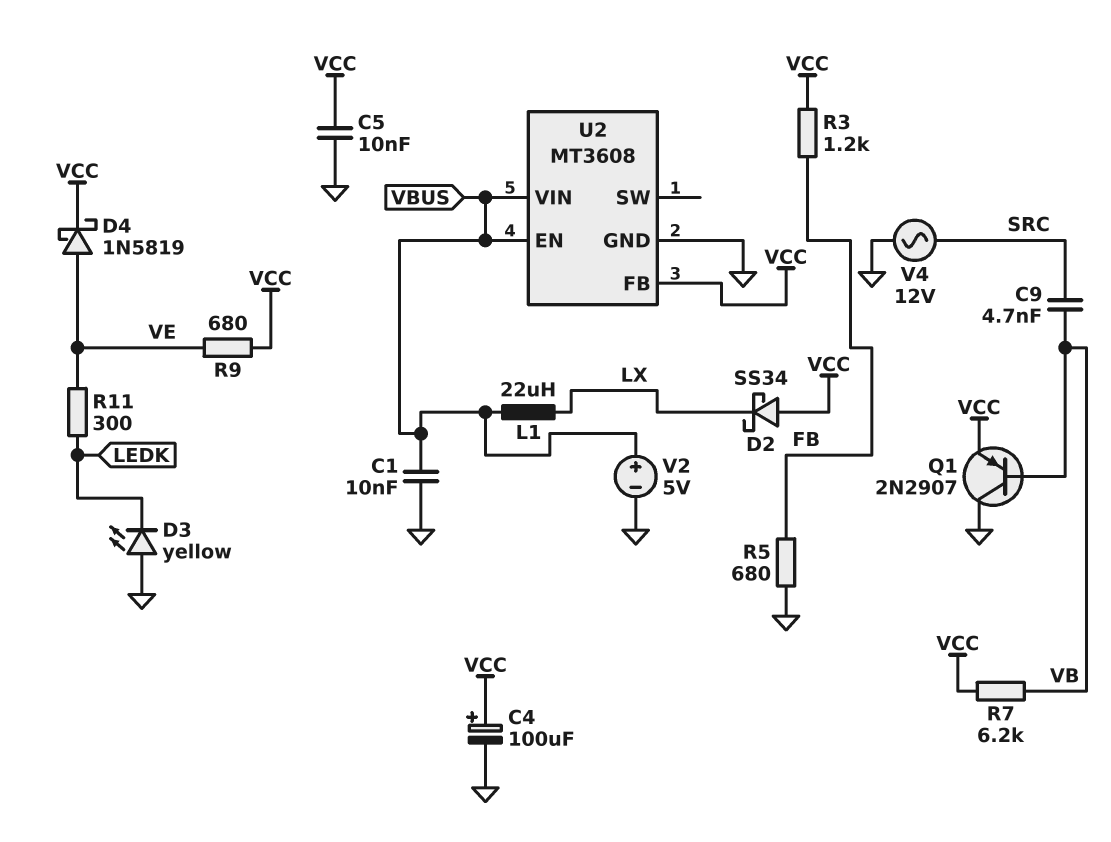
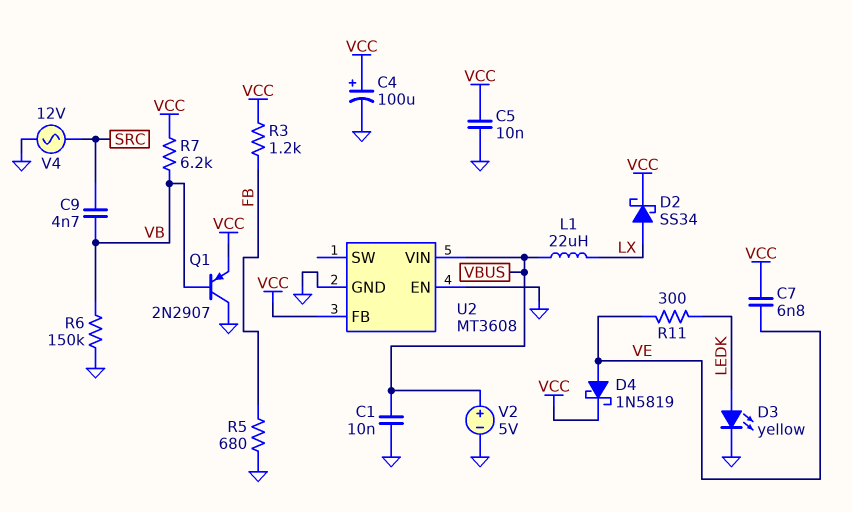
C7: none -> 6.8nF (VCC, VE)
D2: schottky SS34 (A VCC, K LX) -> schottky SS34 (A LX, K VCC)
D3: LED yellow (A GND, K LEDK) -> LED yellow (A LEDK, K GND)
R6: none -> 150k (GND, VB)
R9: 680 (VCC, VE) -> none
U2 pin EN: VBUS -> GND

